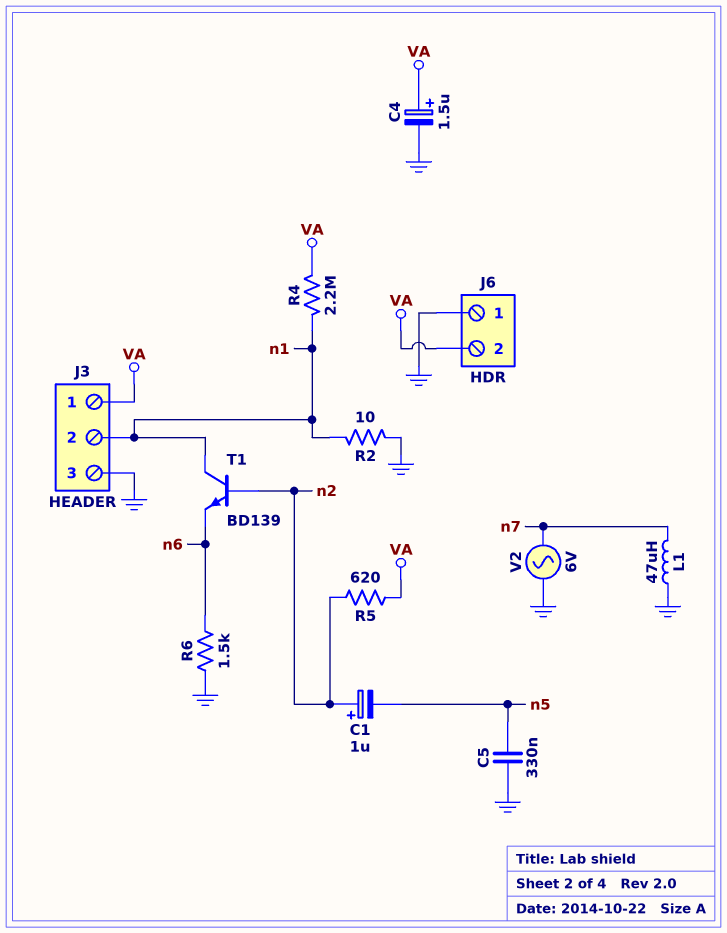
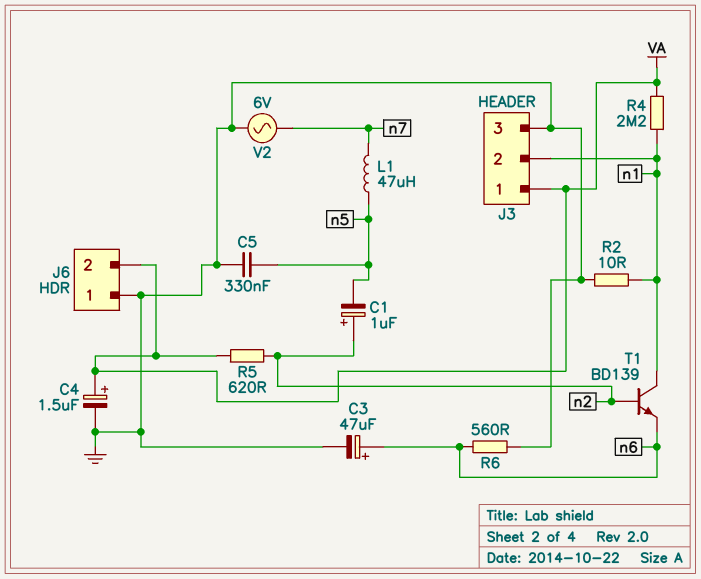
C3: none -> 47uF (plus n6, minus GND)
L1: 47uH (GND, n7) -> 47uH (n5, n7)
R6: 1.5k (GND, n6) -> 560 (GND, n6)

